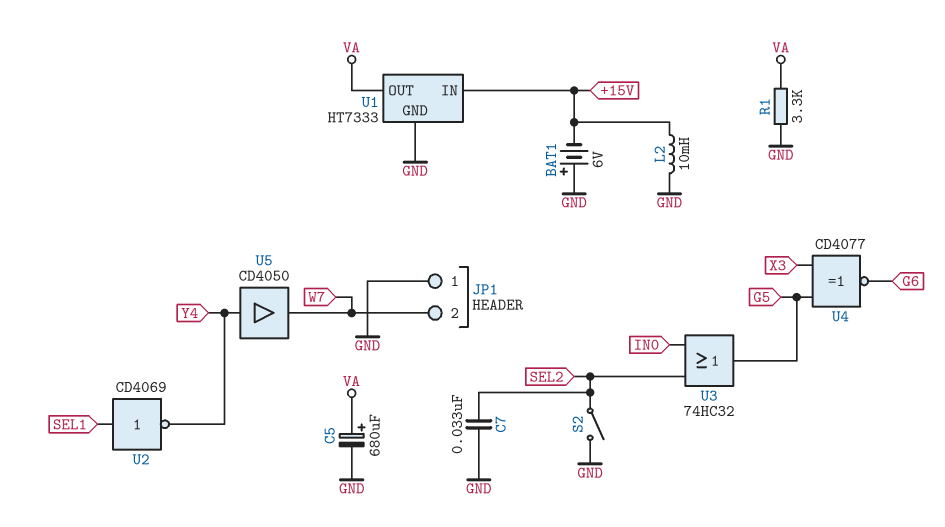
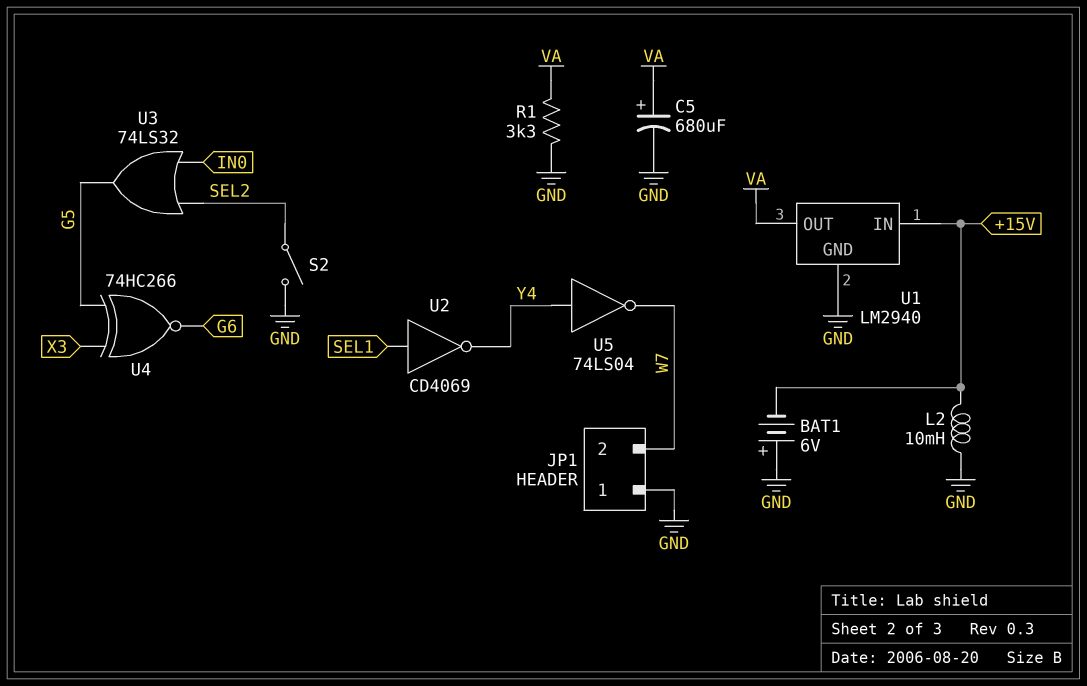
C7: 33nF (GND, SEL2) -> none
U1: HT7333 -> LM2940
U3: OR 74HC32 (in IN0, in SEL2, out G5) -> OR 74LS32 (in IN0, in SEL2, out G5)
U4: XNOR CD4077 (in G5, in X3, out G6) -> XNOR 74HC266 (in G5, in X3, out G6)
U5: buffer CD4050 (in Y4, out W7) -> NOT 74LS04 (in Y4, out W7)

